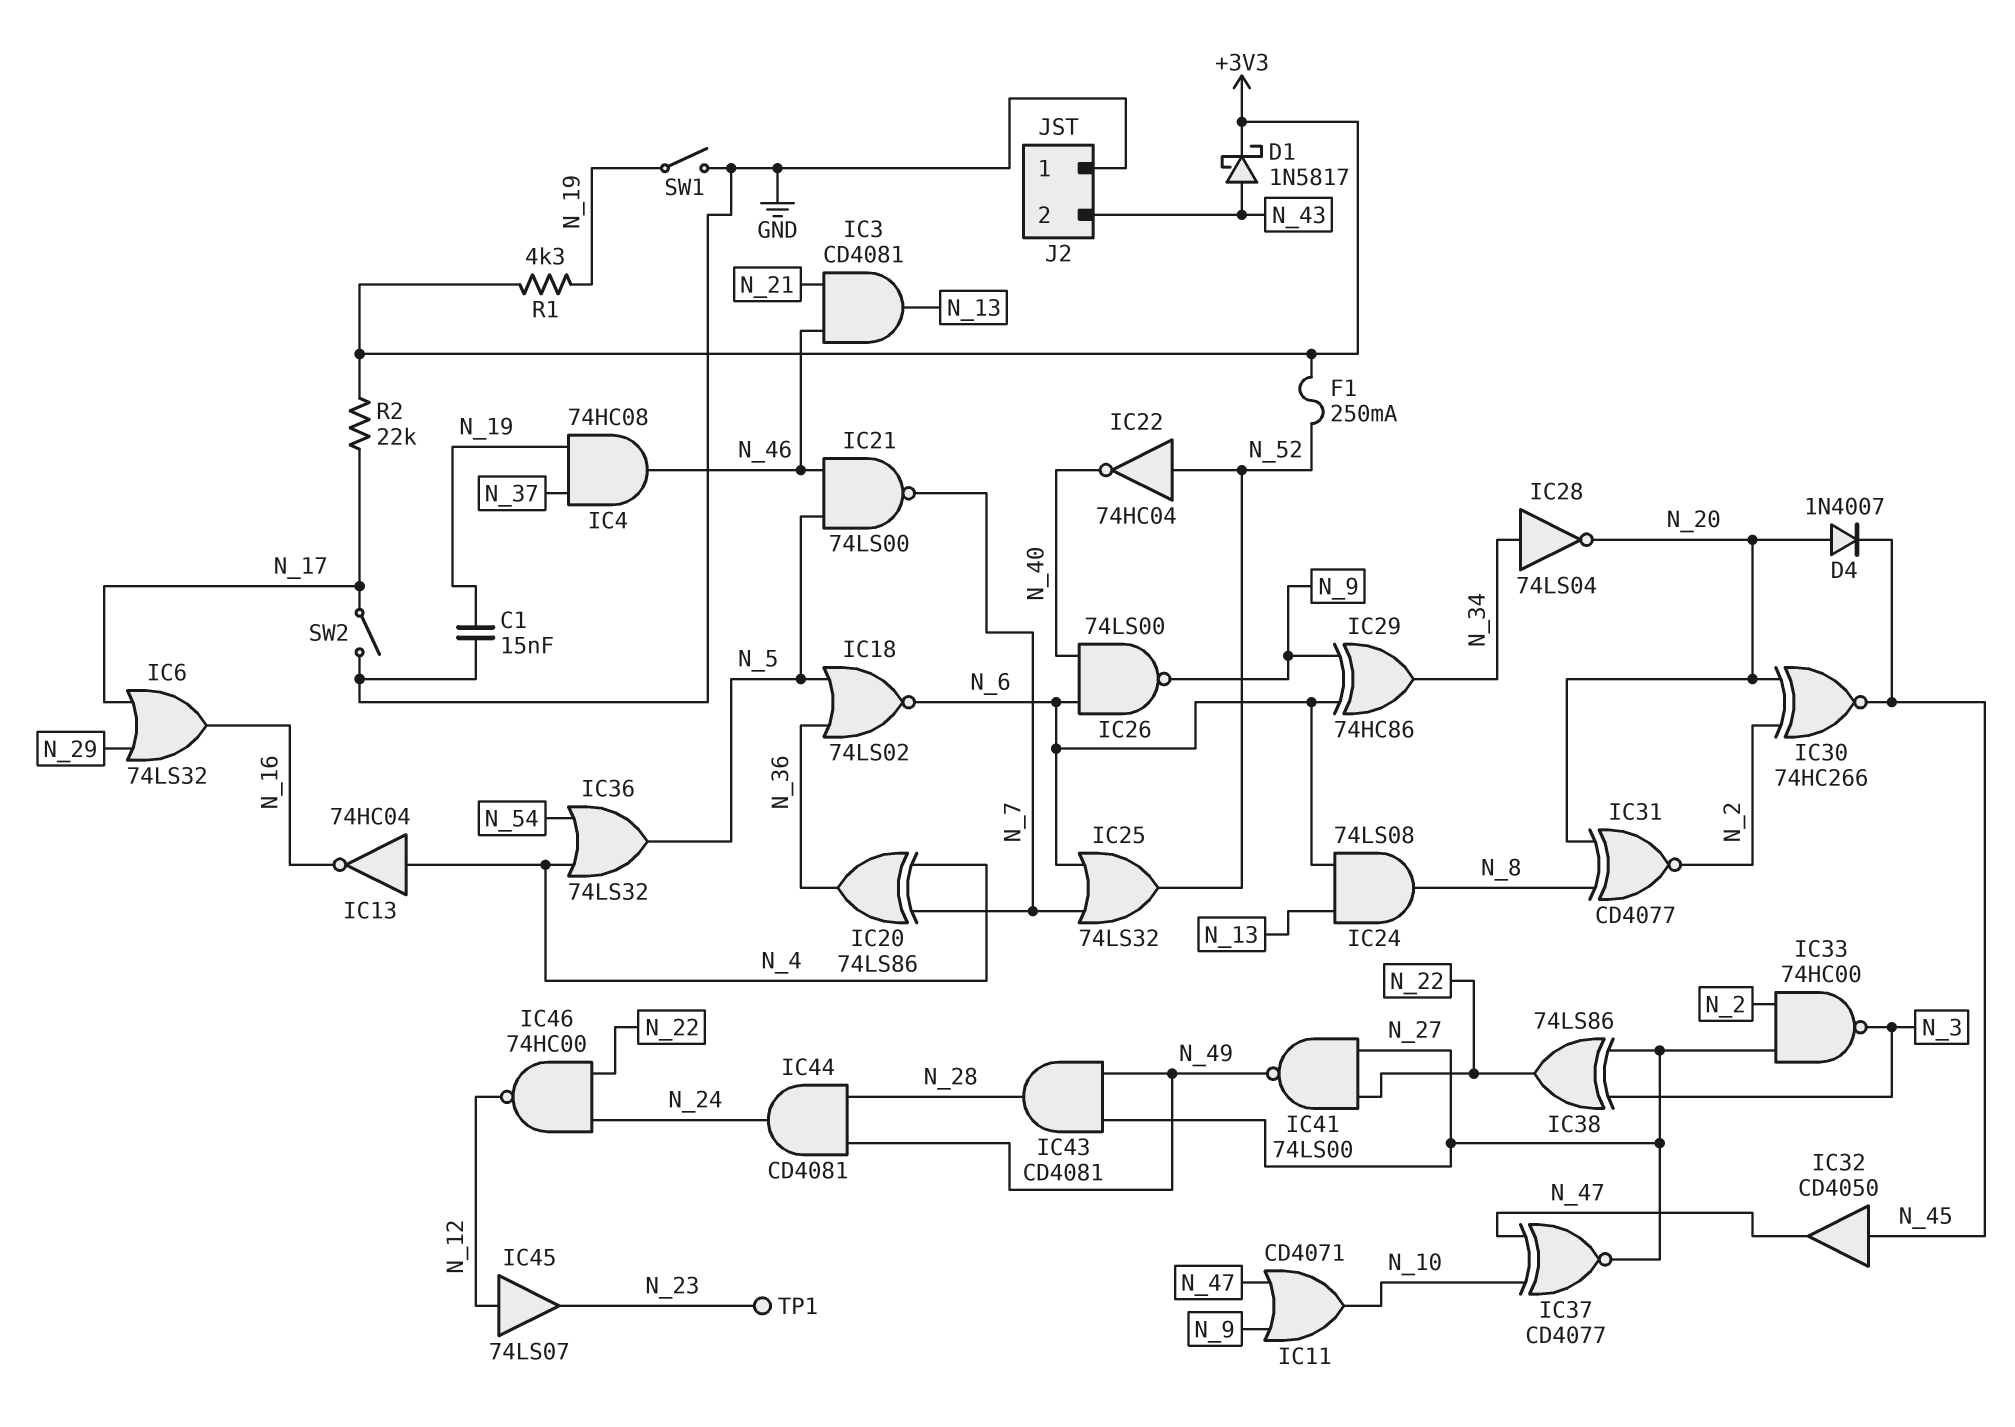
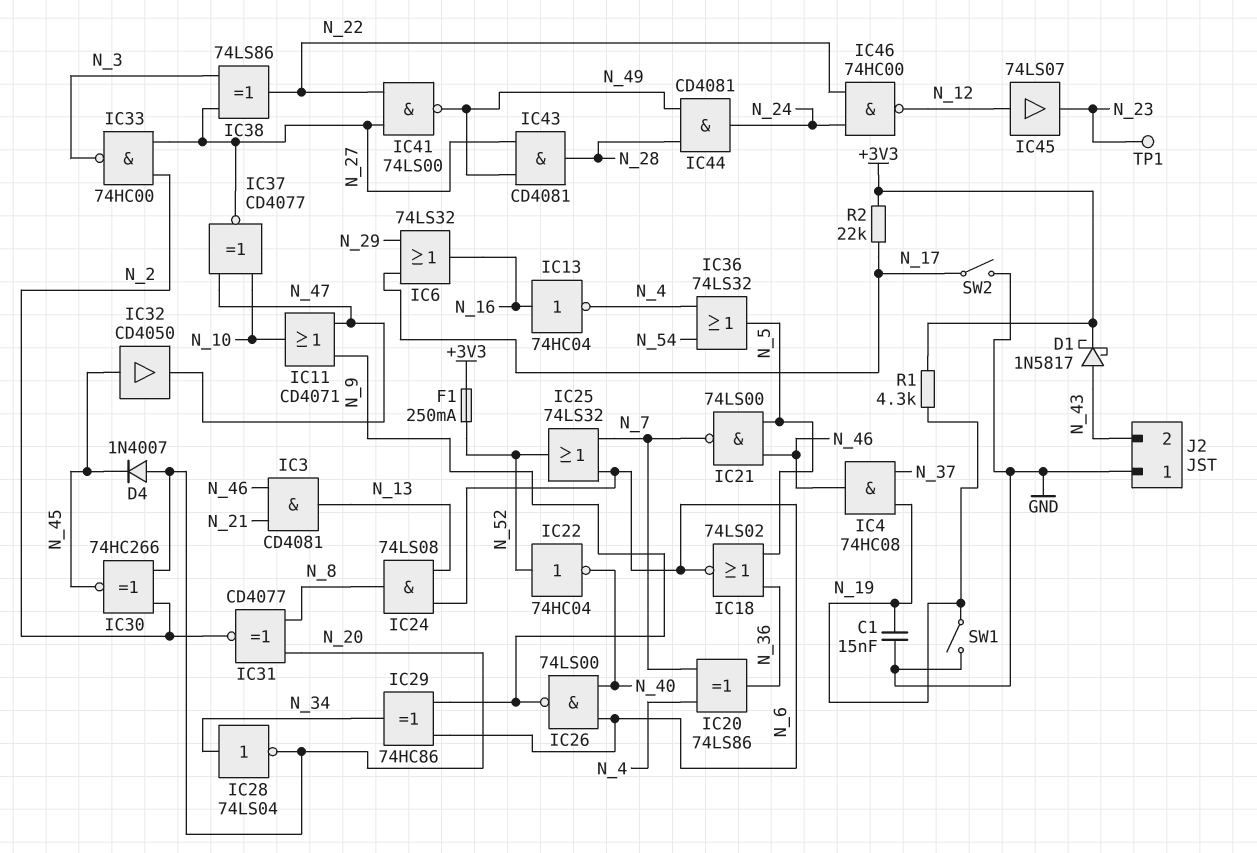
IC13: NOT 74HC04 (in N_4, out N_16) -> NOT 74HC04 (in N_16, out N_4)

